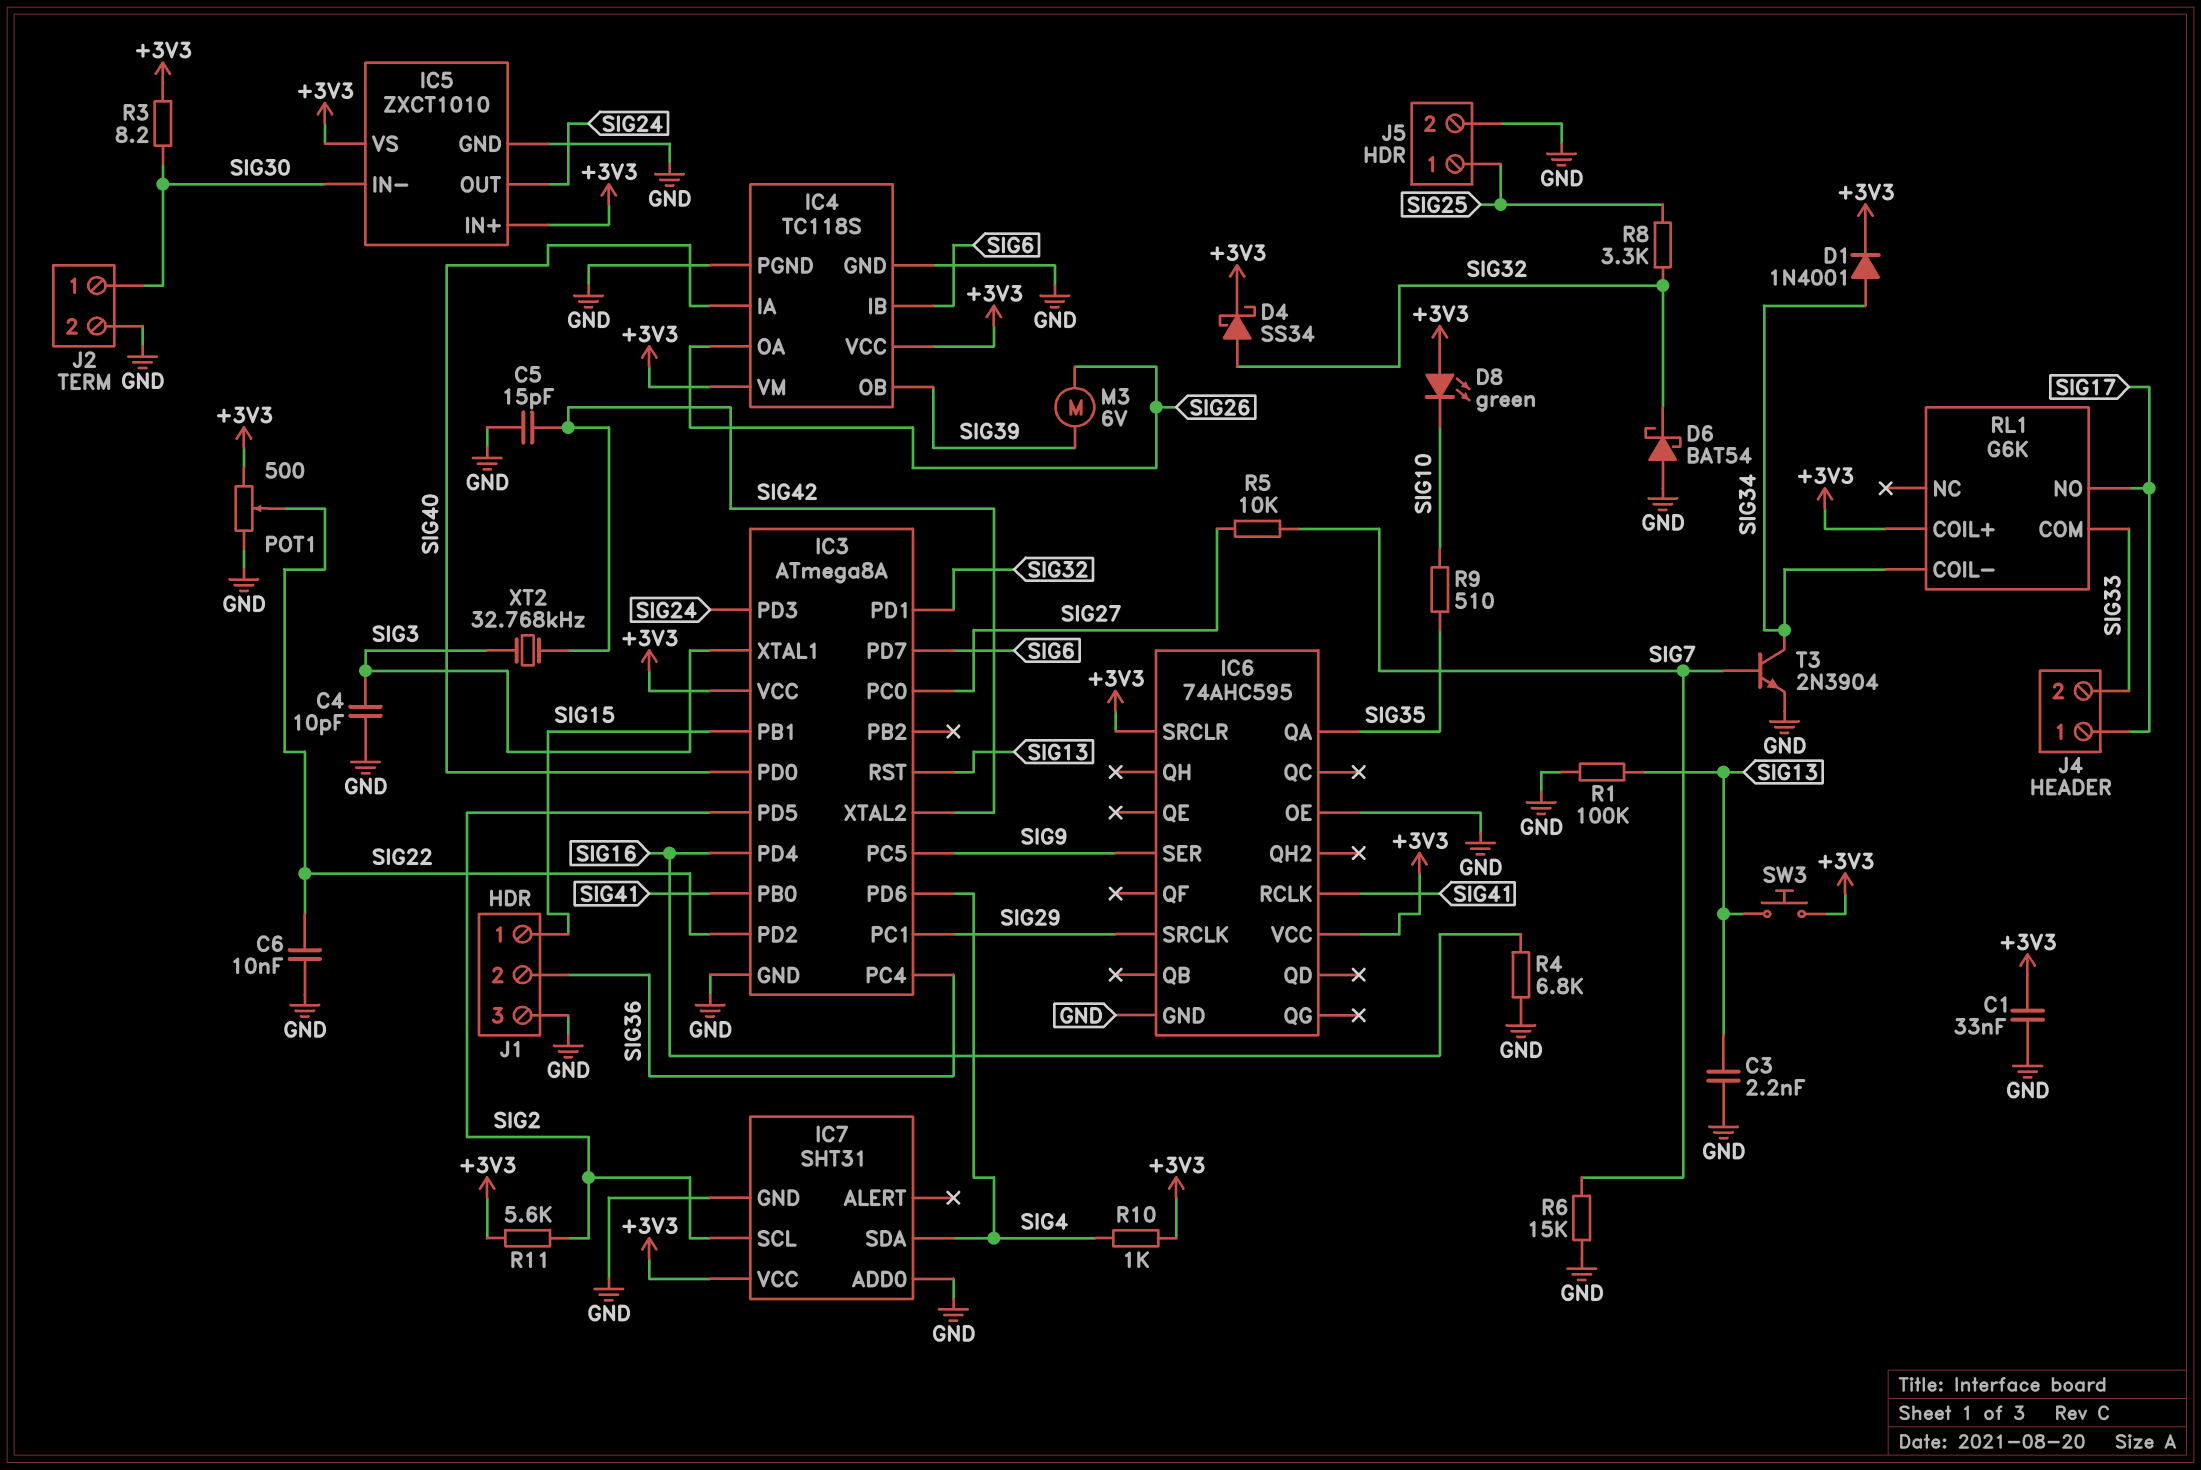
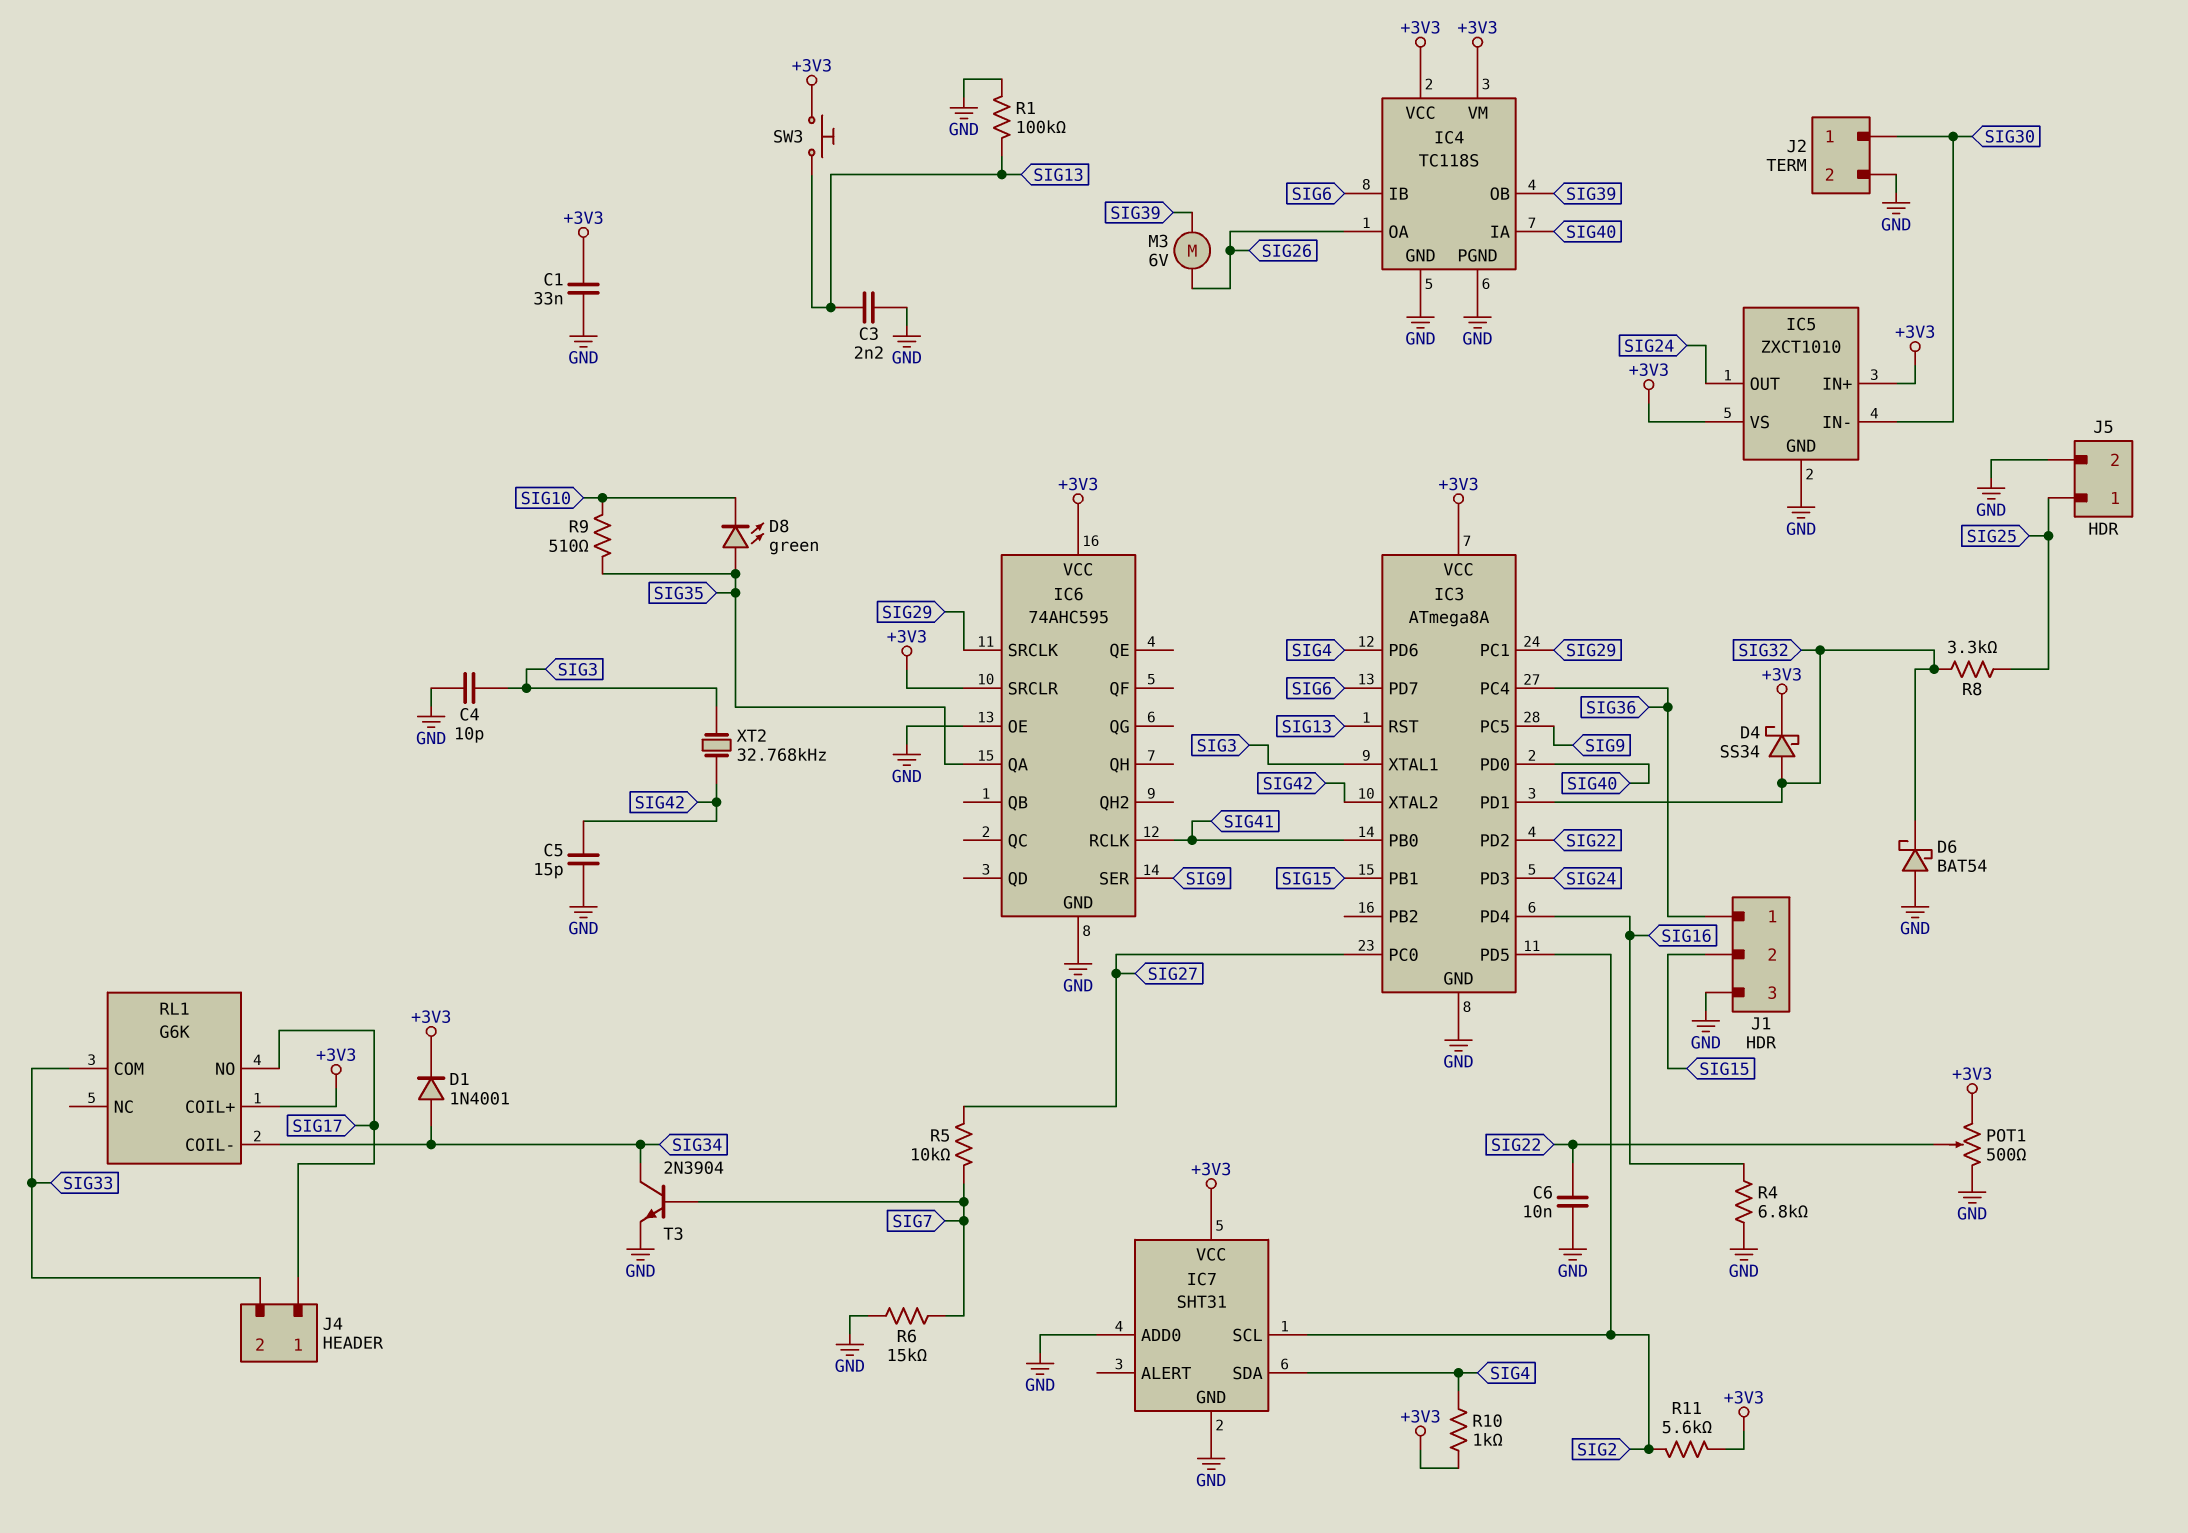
D8: LED green (A +3V3, K SIG10) -> LED green (A SIG35, K SIG10)
J1 pin 1: SIG15 -> SIG36
J1 pin 2: SIG36 -> SIG15
R3: 8.2 (+3V3, SIG30) -> none

